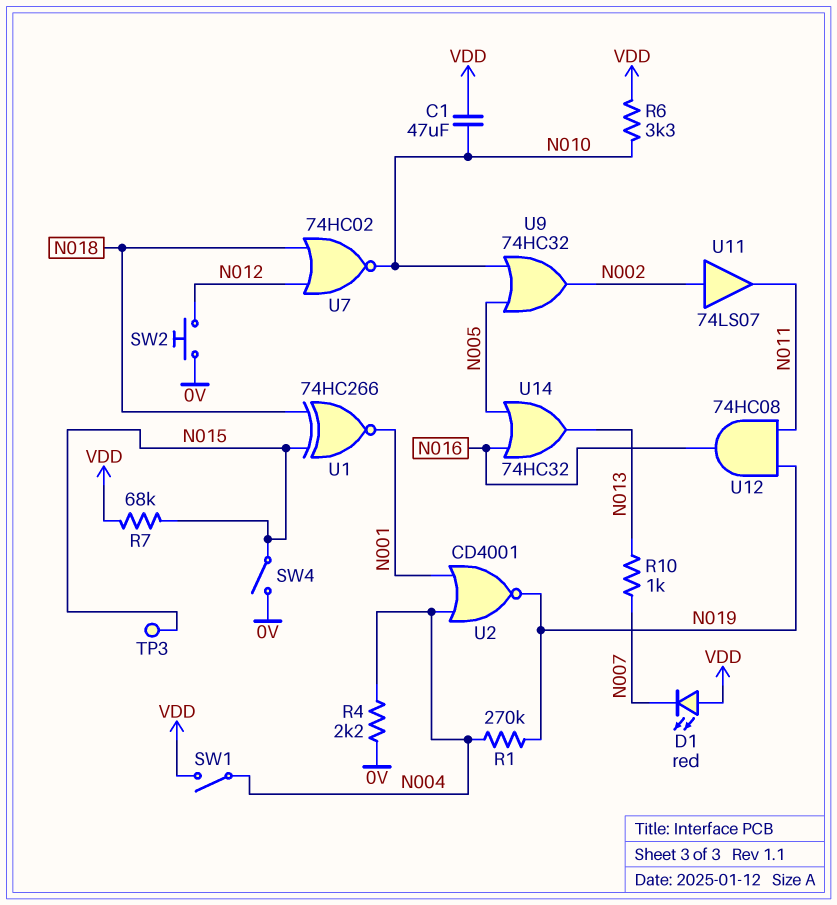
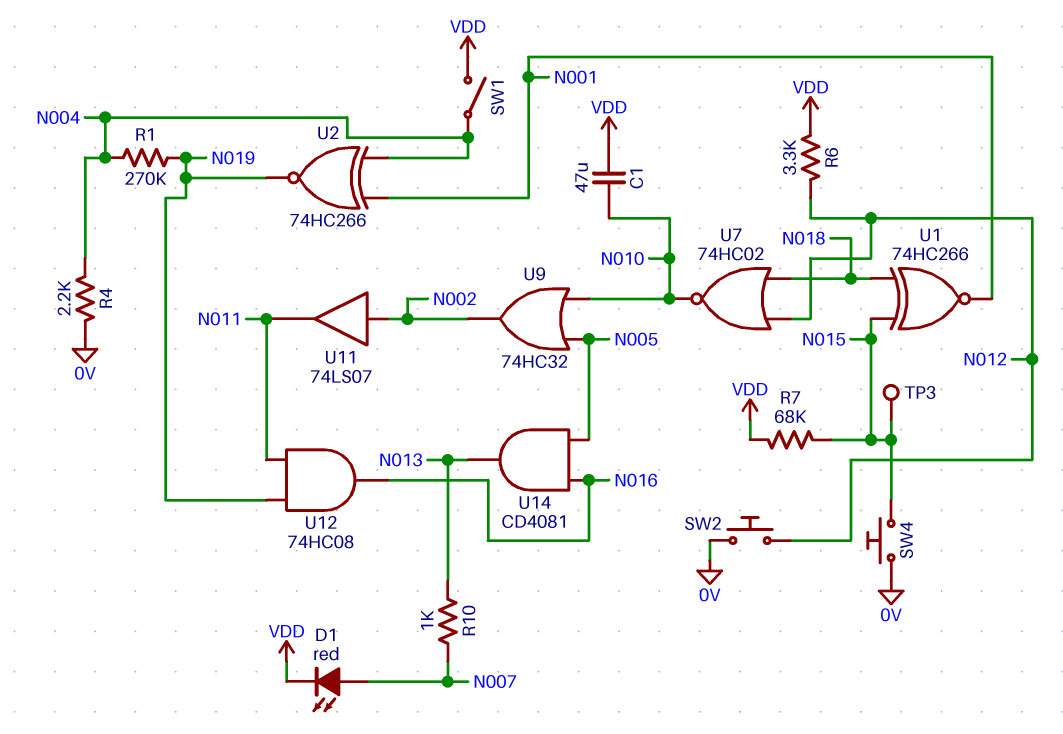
D1: LED red (A VDD, K N007) -> LED red (A N007, K VDD)
R6: 3.3k (N010, VDD) -> 3.3k (N012, VDD)
SW4: switch (0V, N015) -> button (0V, N015)
U2: NOR CD4001 (in N001, in N004, out N019) -> XNOR 74HC266 (in N001, in N004, out N019)
U14: OR 74HC32 (in N005, in N016, out N013) -> AND CD4081 (in N005, in N016, out N013)

